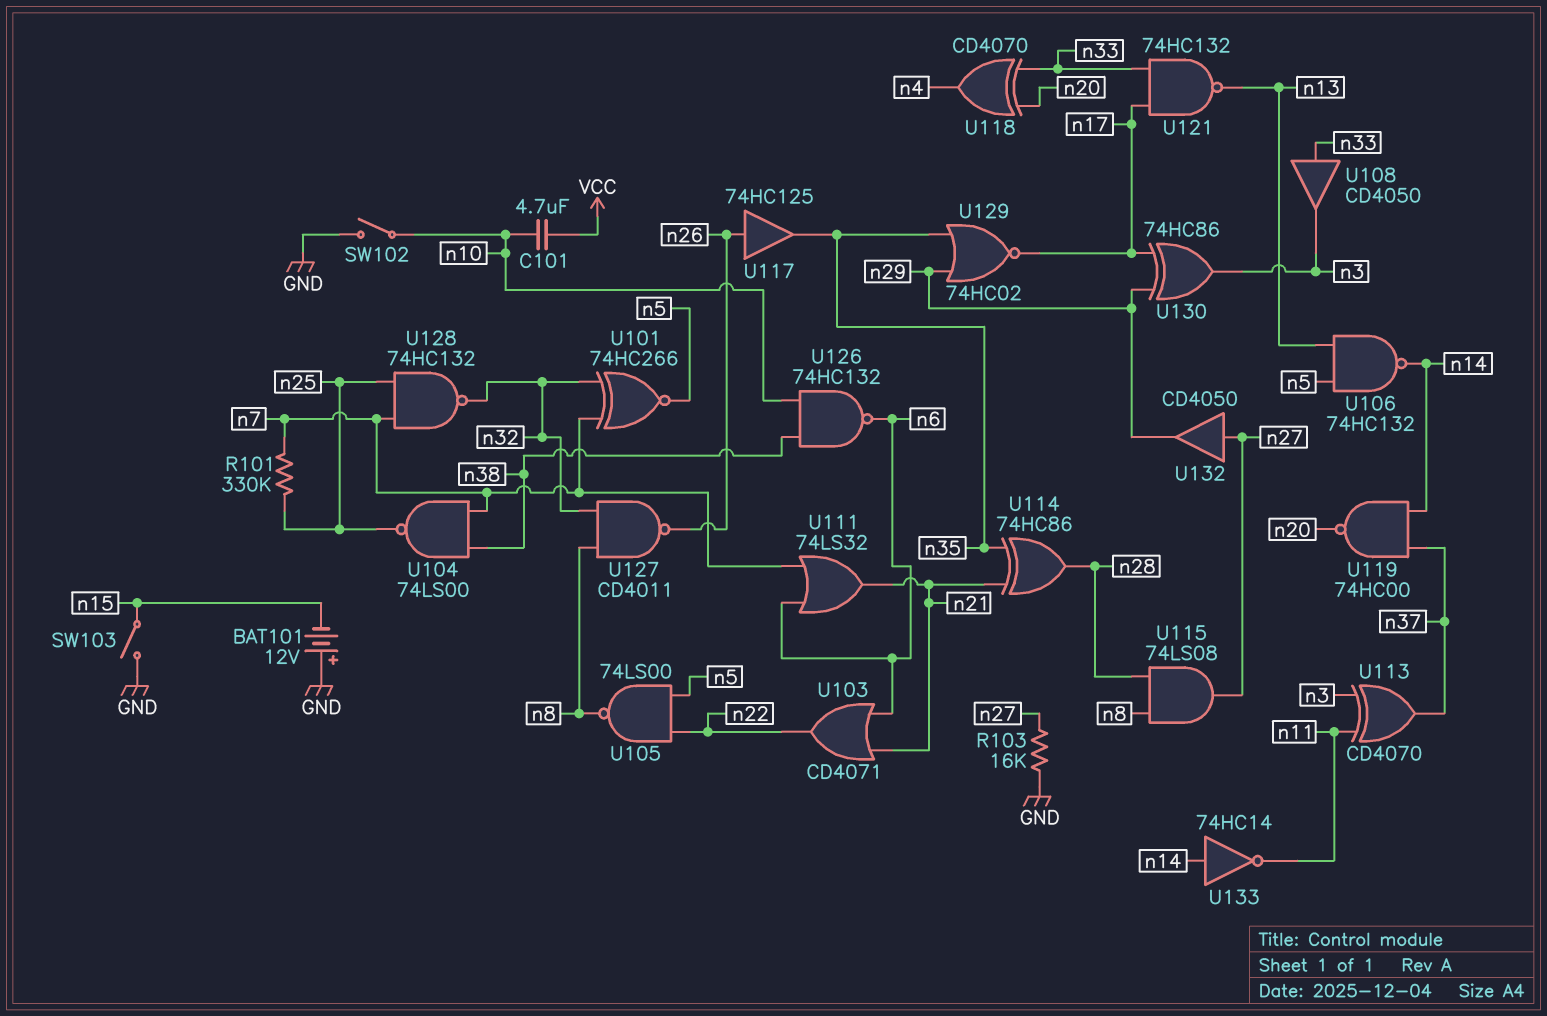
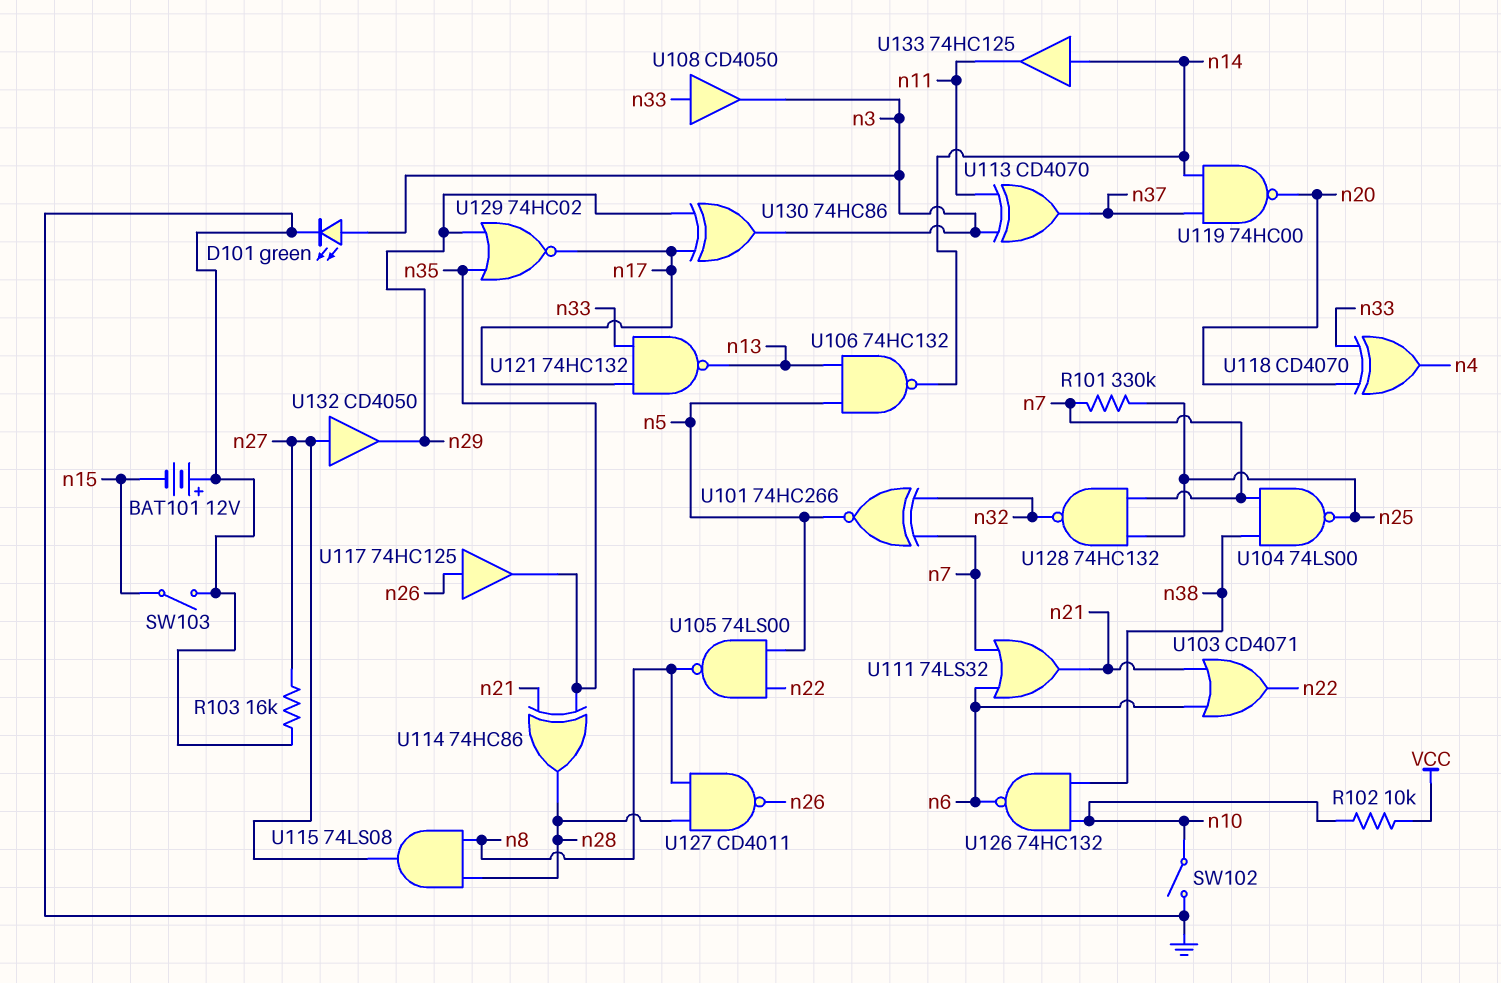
C101: 4.7uF (VCC, n10) -> none
D101: none -> LED green (A n3, K GND)
R102: none -> 10k (VCC, n10)
U127: NAND CD4011 (in n8, in n32, out n26) -> NAND CD4011 (in n8, in n28, out n26)
U133: NOT 74HC14 (in n14, out n11) -> buffer 74HC125 (in n14, out n11)

